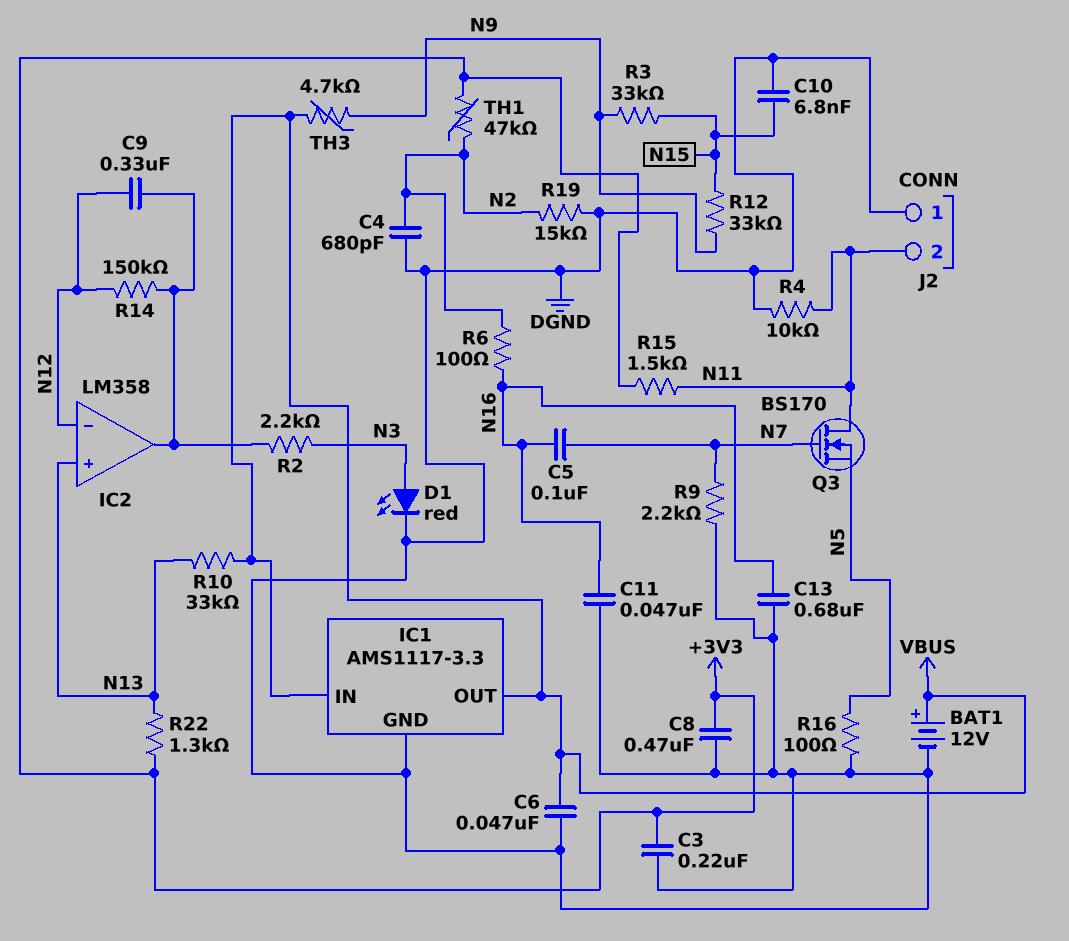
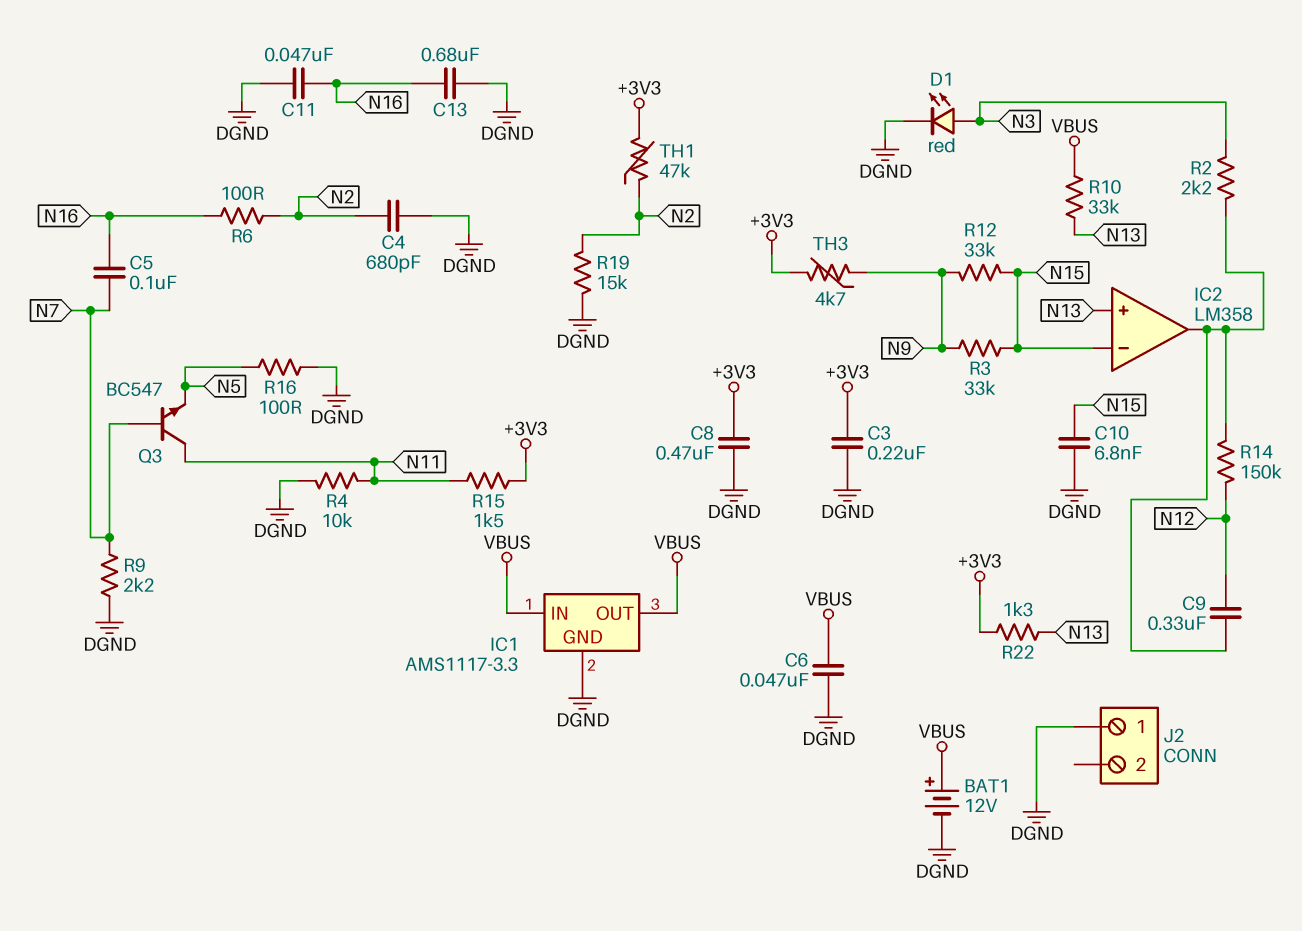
IC2 pin in-: N12 -> N15
J2 pin 2: N11 -> none
Q3: NMOS BS170 (G N7, D N11, S N5) -> NPN BC547 (B N7, C N11, E N5)
TH3: 4.7k (N9, VBUS) -> 4.7k (+3V3, N9)

